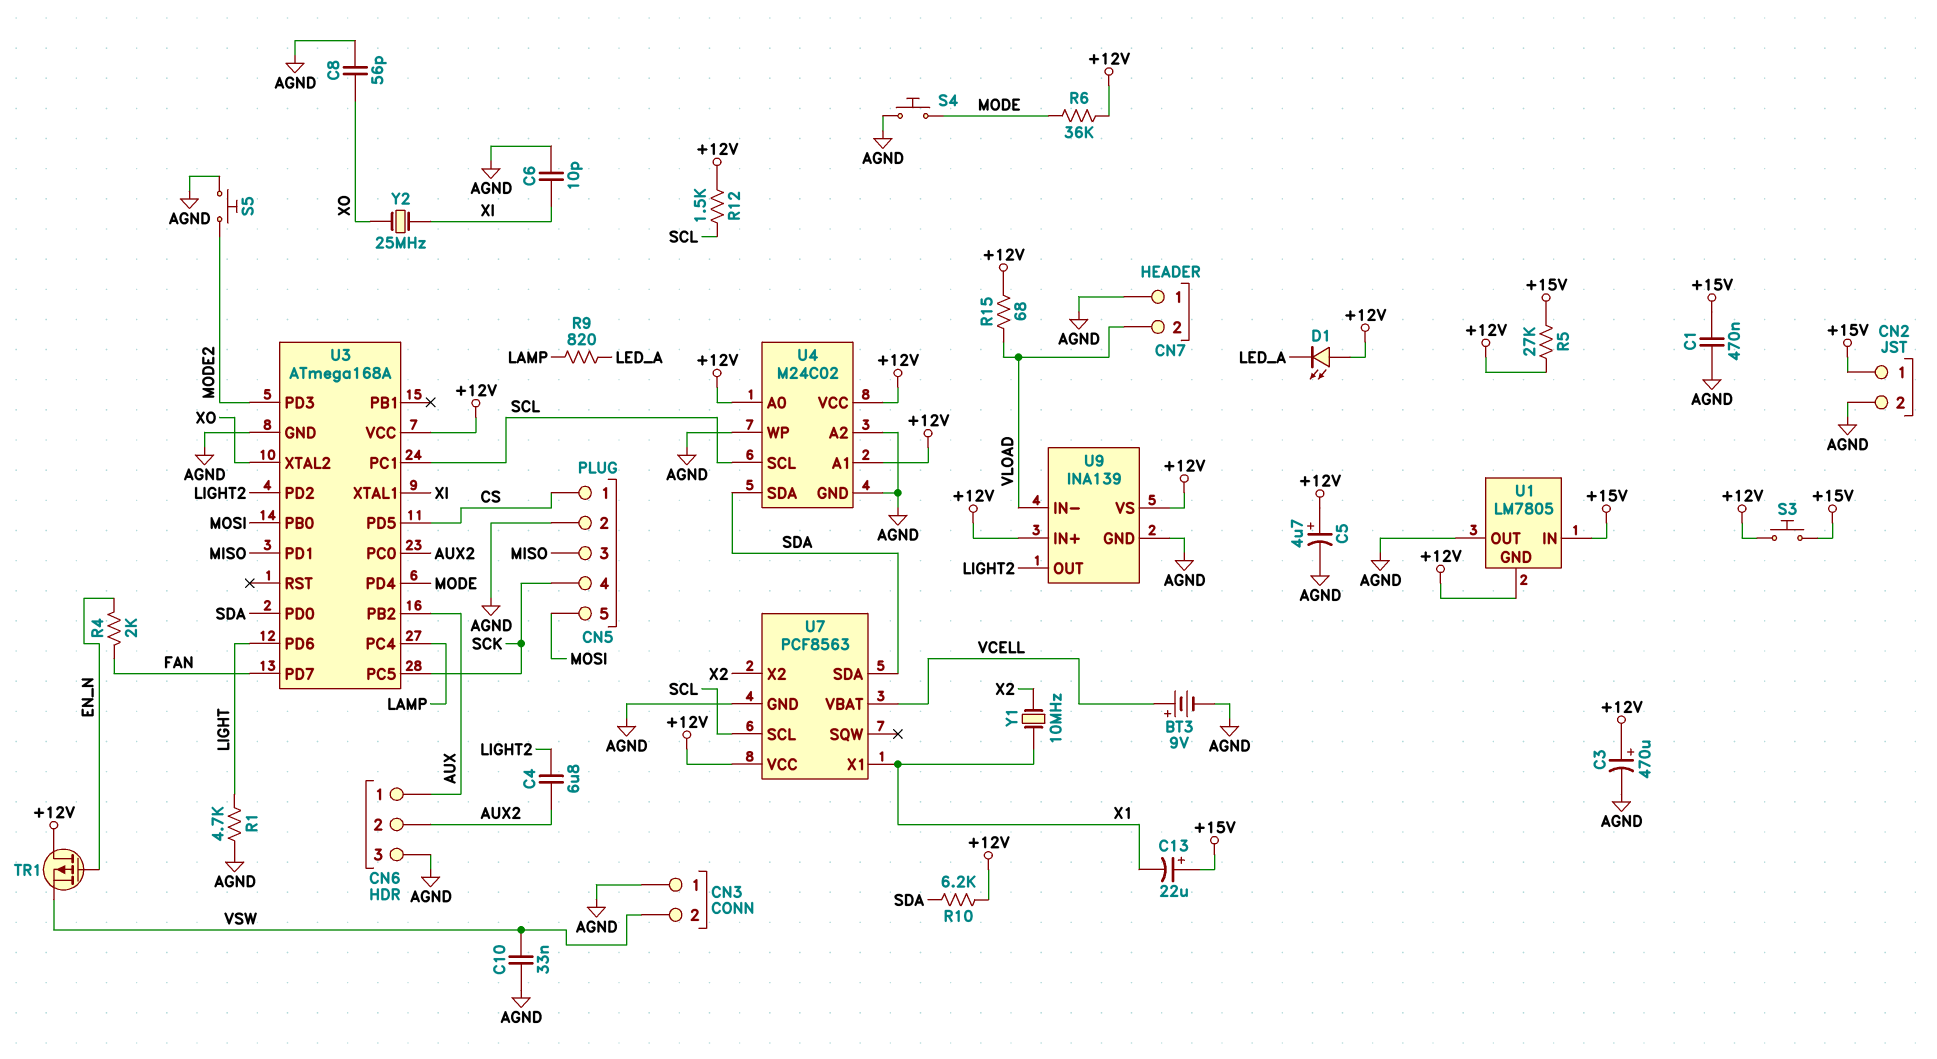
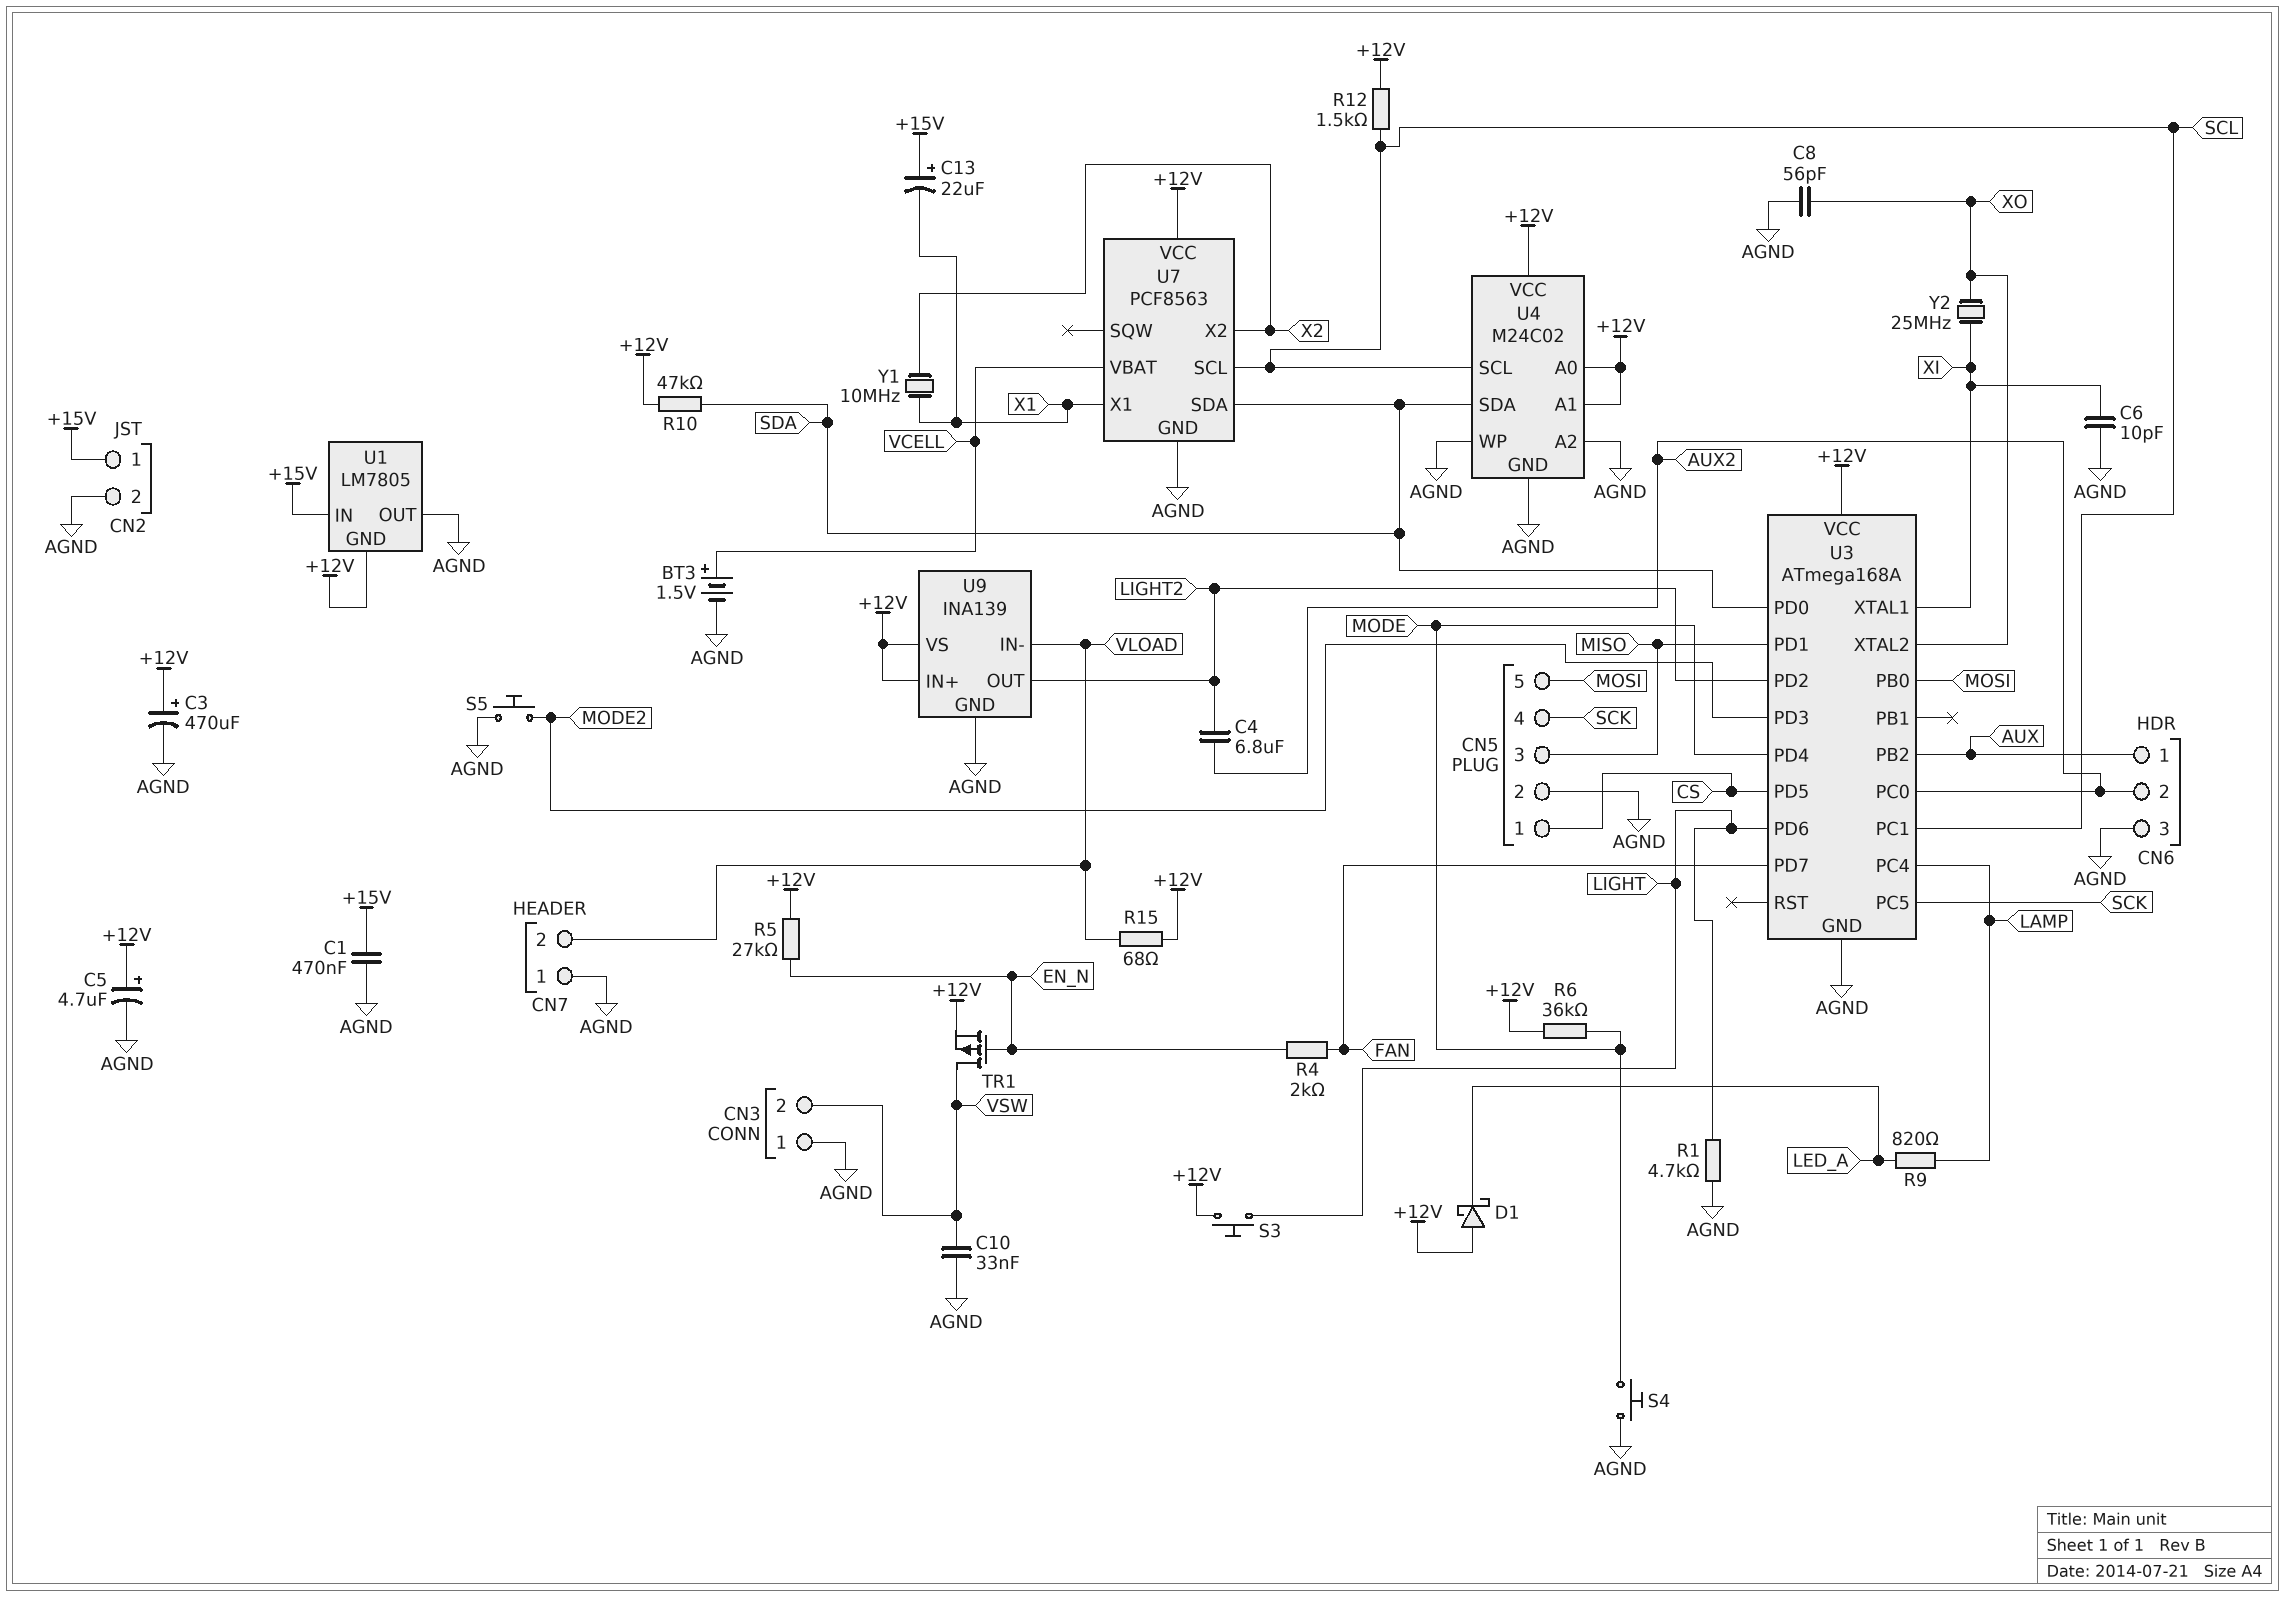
BT3: 9V (plus VCELL, minus AGND) -> 1.5V (plus VCELL, minus AGND)
D1: LED (A +12V, K LED_A) -> schottky (A +12V, K LED_A)
R5: 27k (+12V, +15V) -> 27k (+12V, EN_N)
R10: 6.2k (+12V, SDA) -> 47k (+12V, SDA)
S3: button (+12V, +15V) -> button (+12V, LIGHT)
TR1: PMOS (G EN_N, D +12V, S VSW) -> PMOS (G EN_N, D VSW, S +12V)

